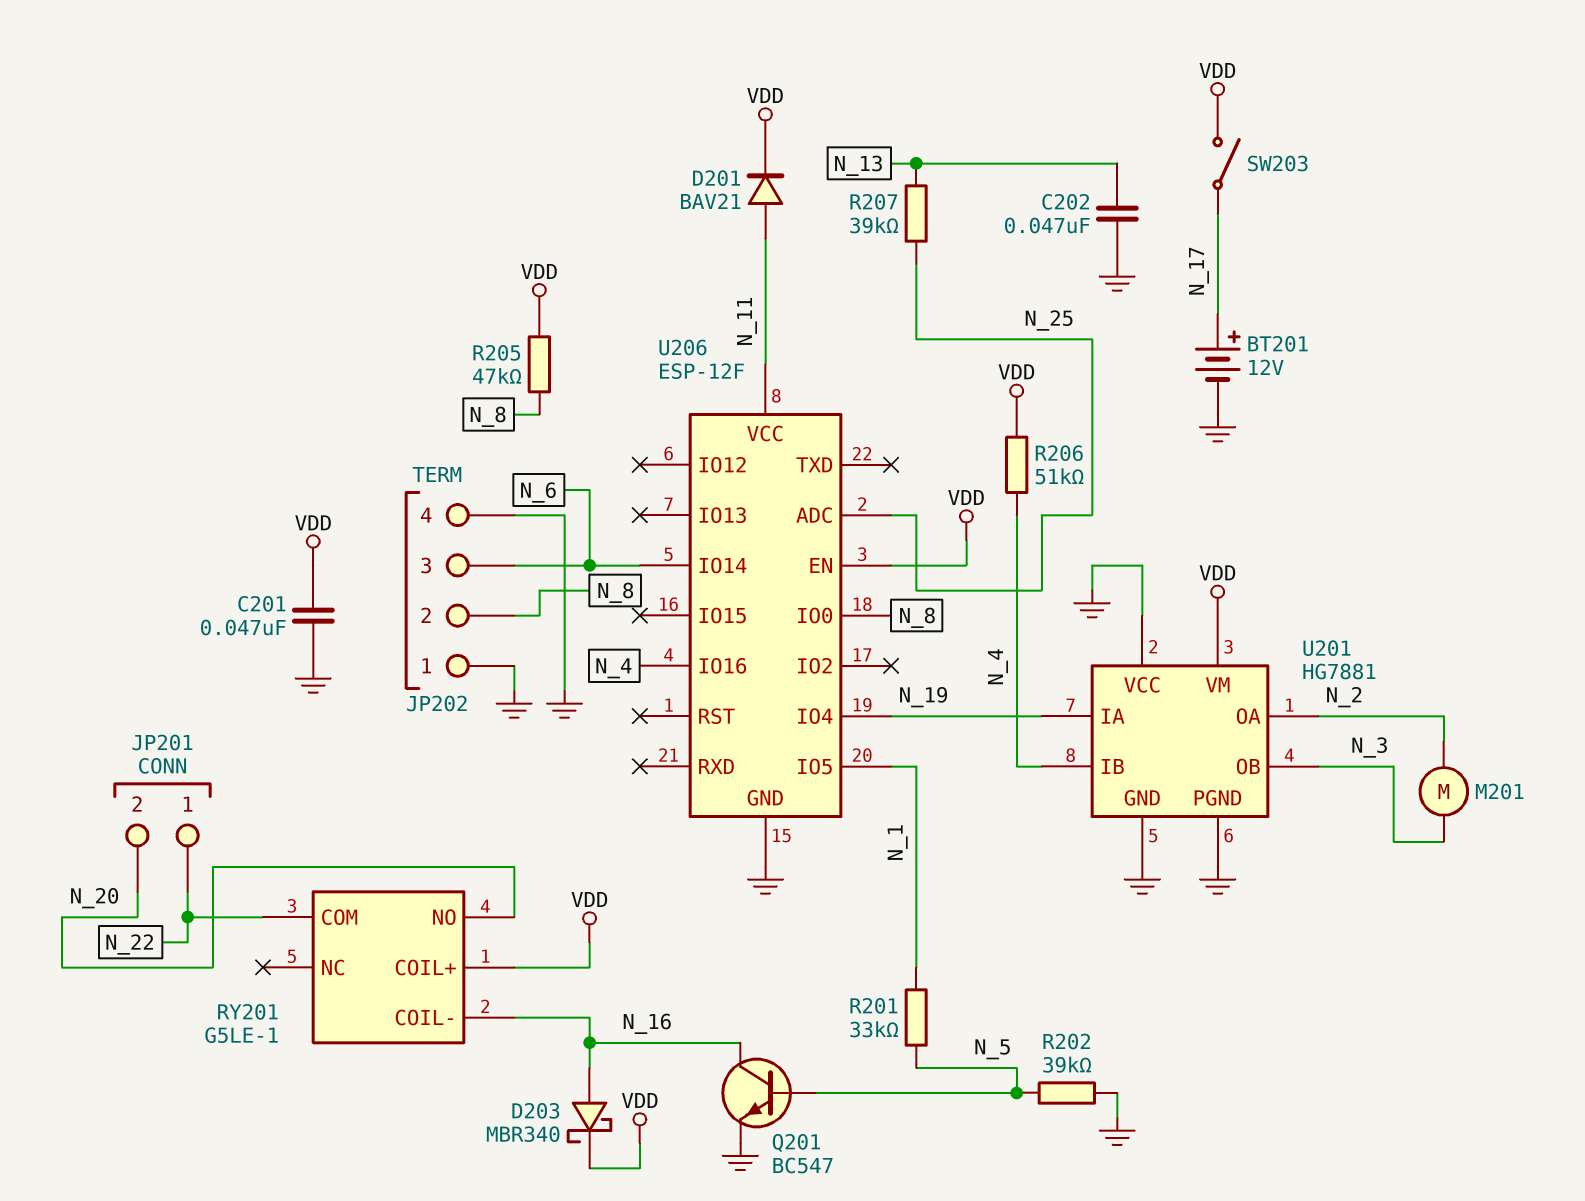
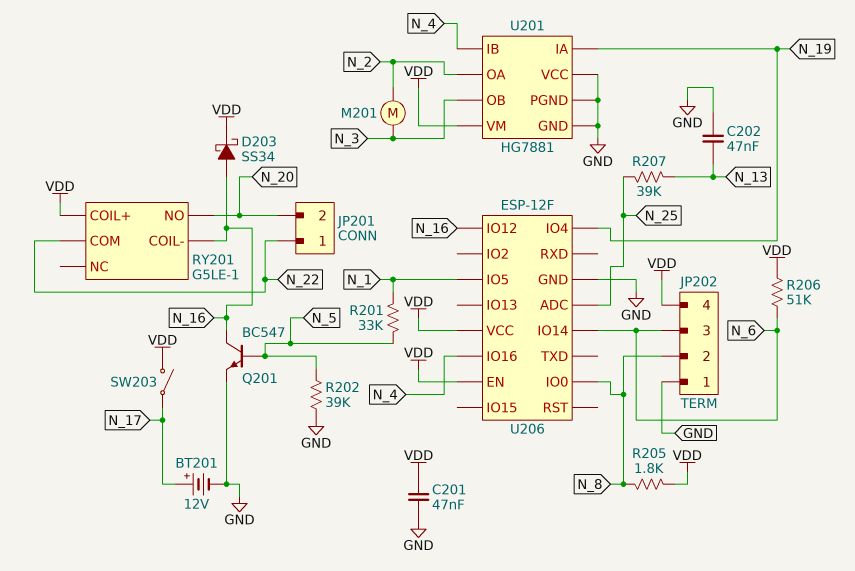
D201: diode BAV21 (A N_11, K VDD) -> none
D203: schottky MBR340 (A N_16, K VDD) -> schottky SS34 (A N_16, K VDD)
JP202 pin 4: GND -> VDD
R205: 47k (N_8, VDD) -> 1.8k (N_8, VDD)
R206: 51k (N_4, VDD) -> 51k (N_6, VDD)
U206 pin IO12: none -> N_16
U206 pin VCC: N_11 -> VDD

